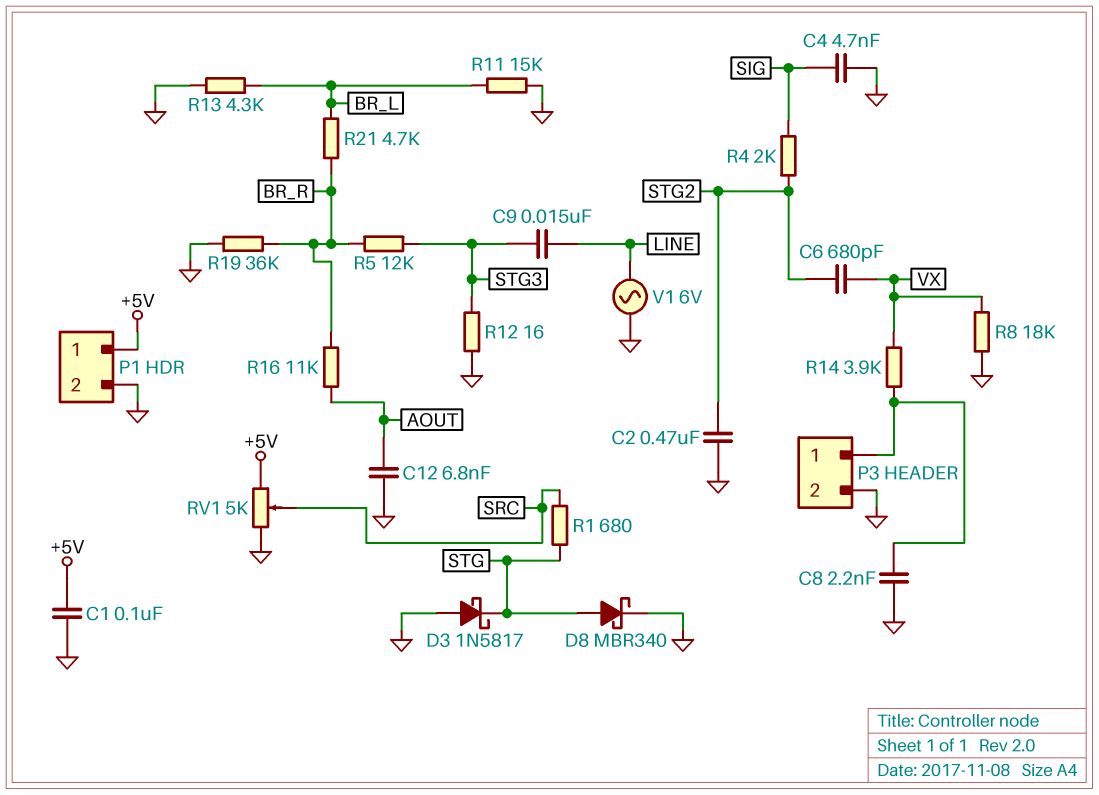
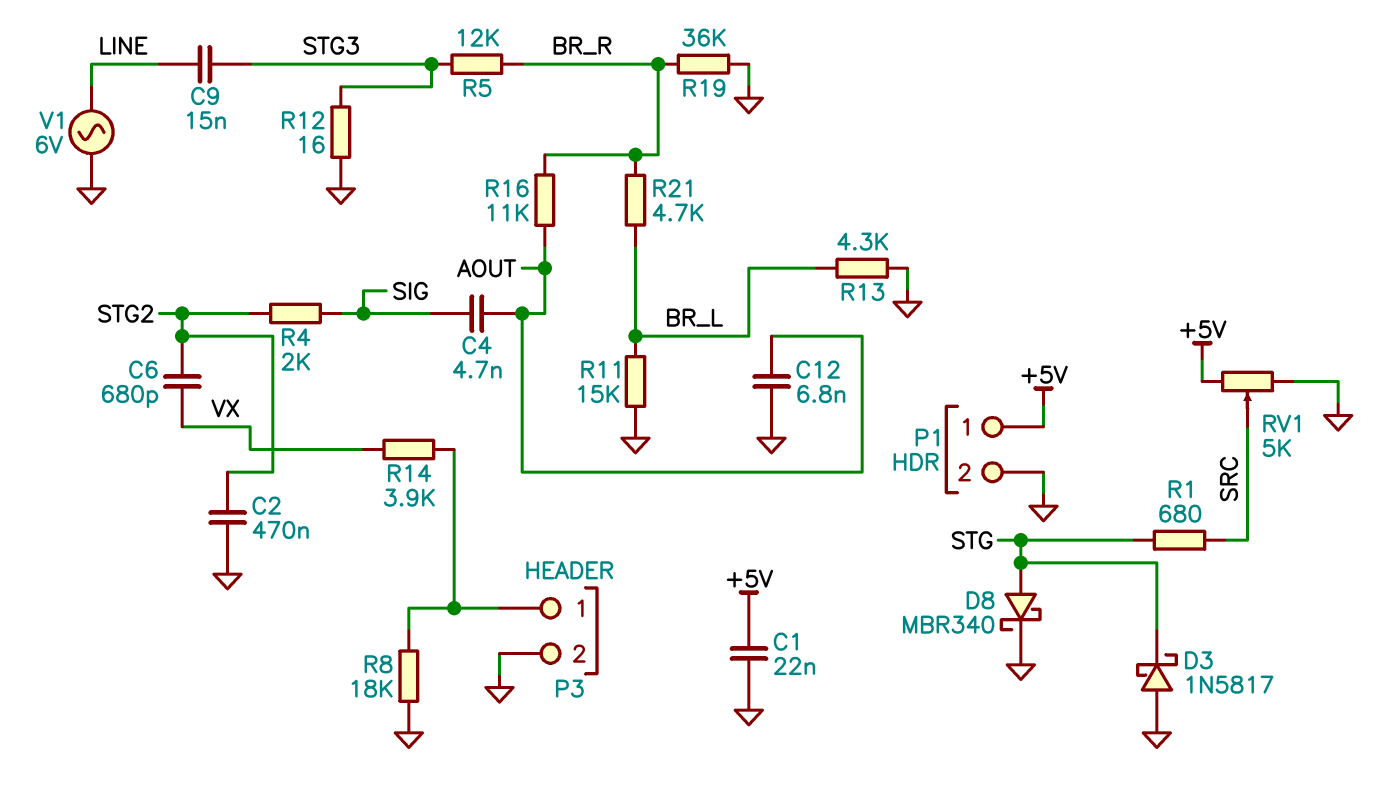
C1: 100nF (+5V, GND) -> 22nF (+5V, GND)
C4: 4.7nF (GND, SIG) -> 4.7nF (AOUT, SIG)
C8: 2.2nF (GND, P3/1) -> none
R8: 18k (GND, VX) -> 18k (GND, P3/1)

